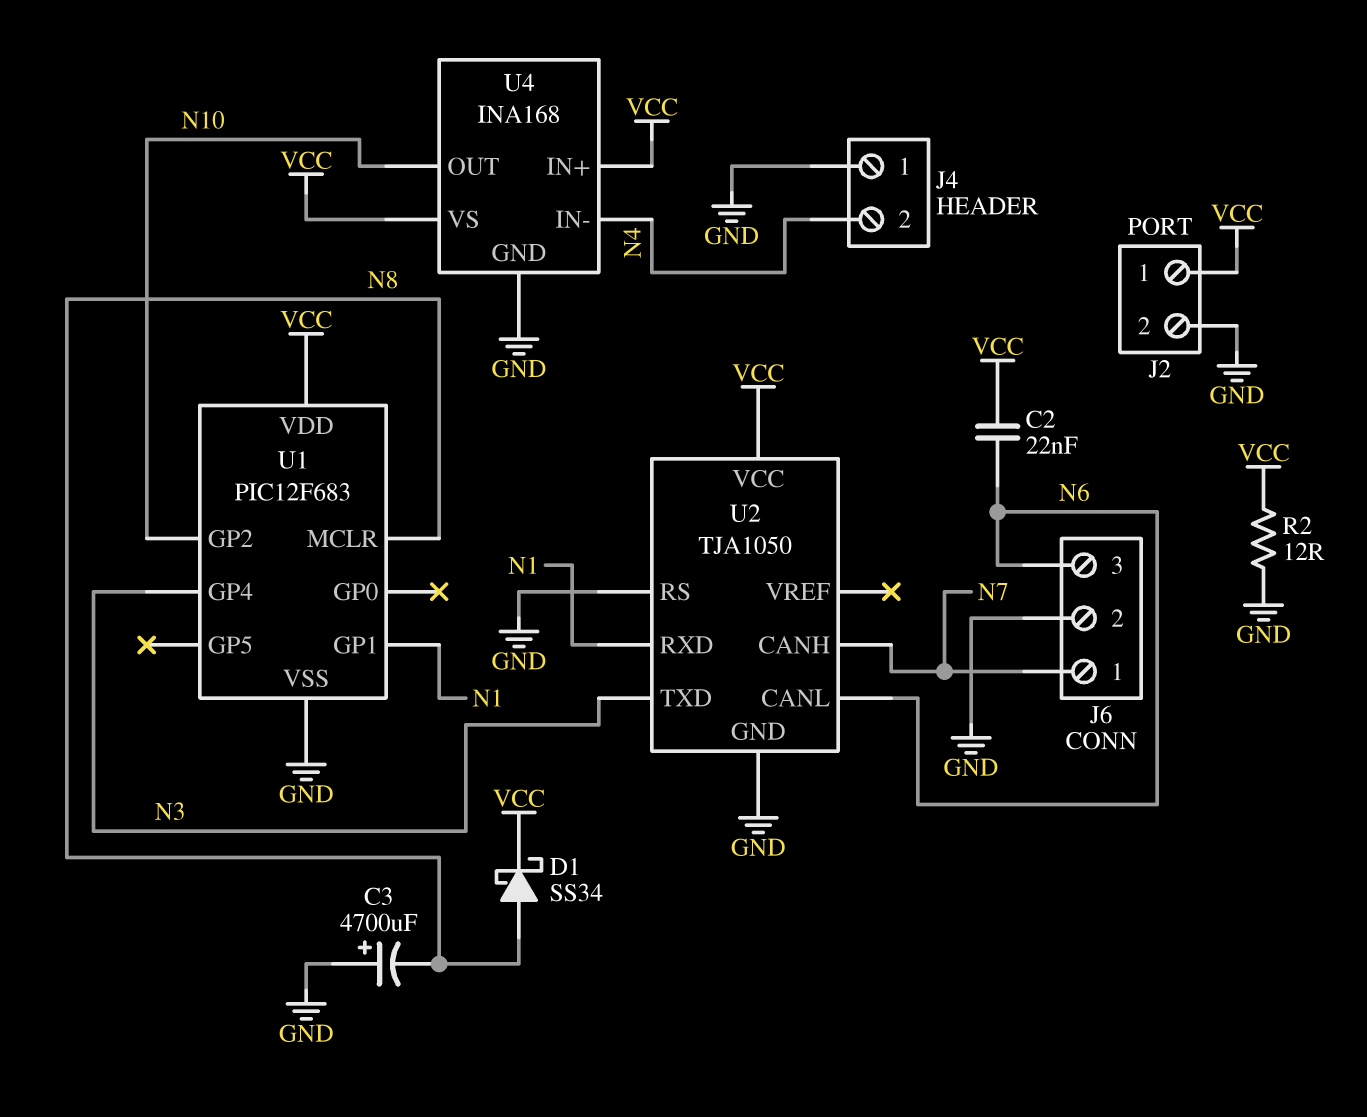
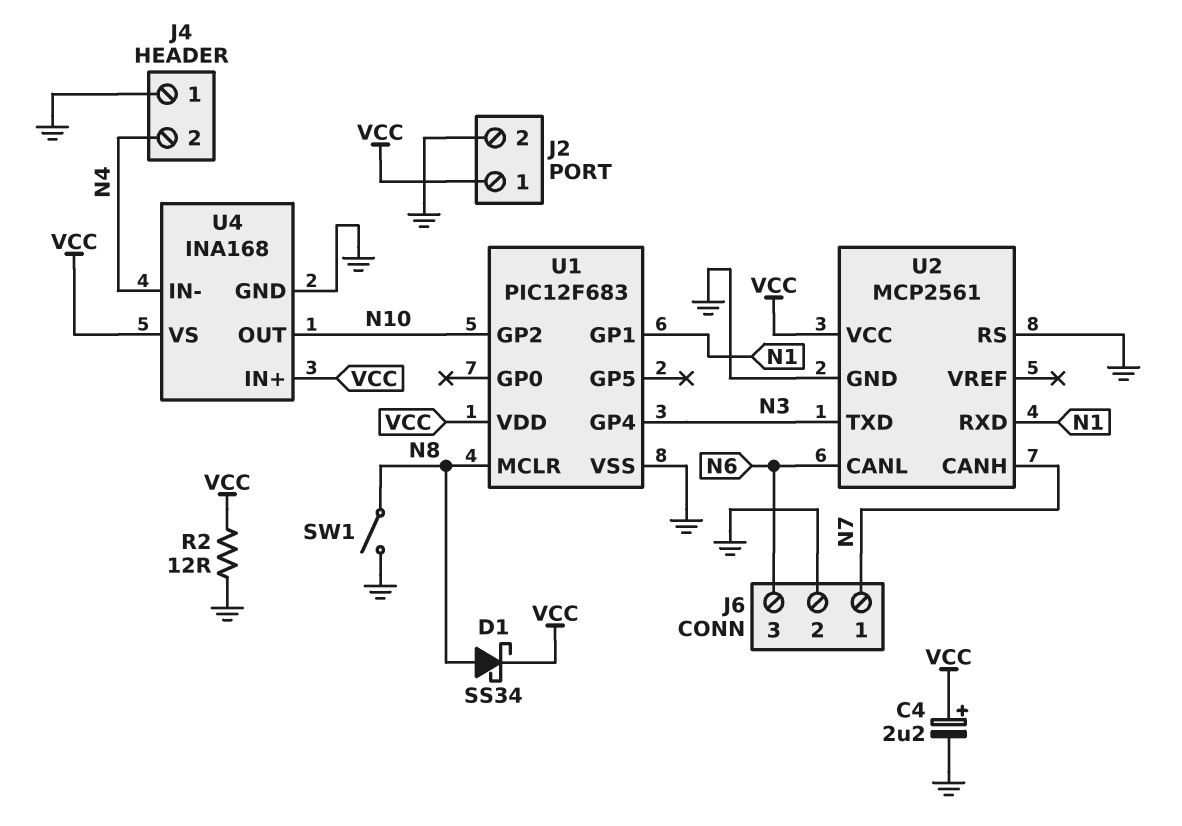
C2: 22nF (N6, VCC) -> none
C3: 4700uF (plus GND, minus N8) -> none
C4: none -> 2.2uF (plus VCC, minus GND)
SW1: none -> switch (GND, N8)
U2: TJA1050 -> MCP2561

